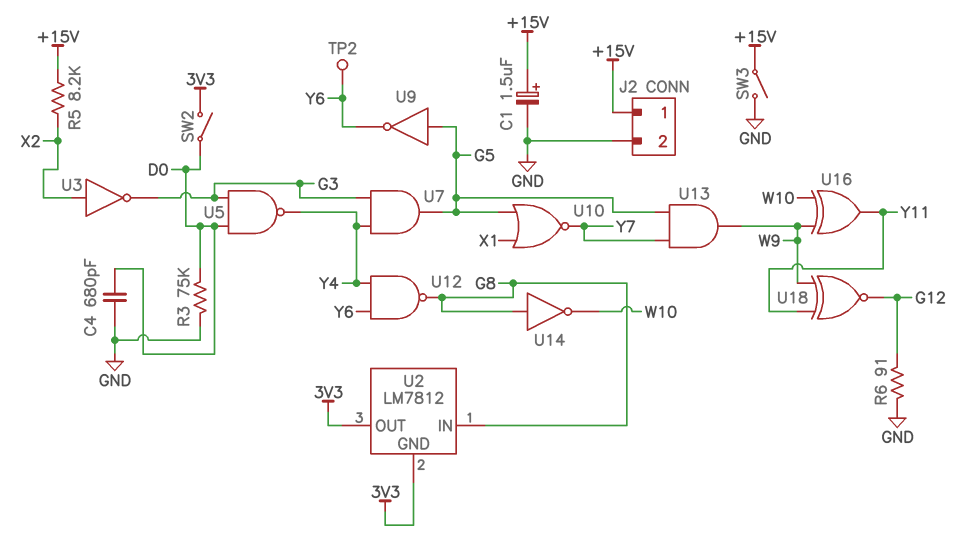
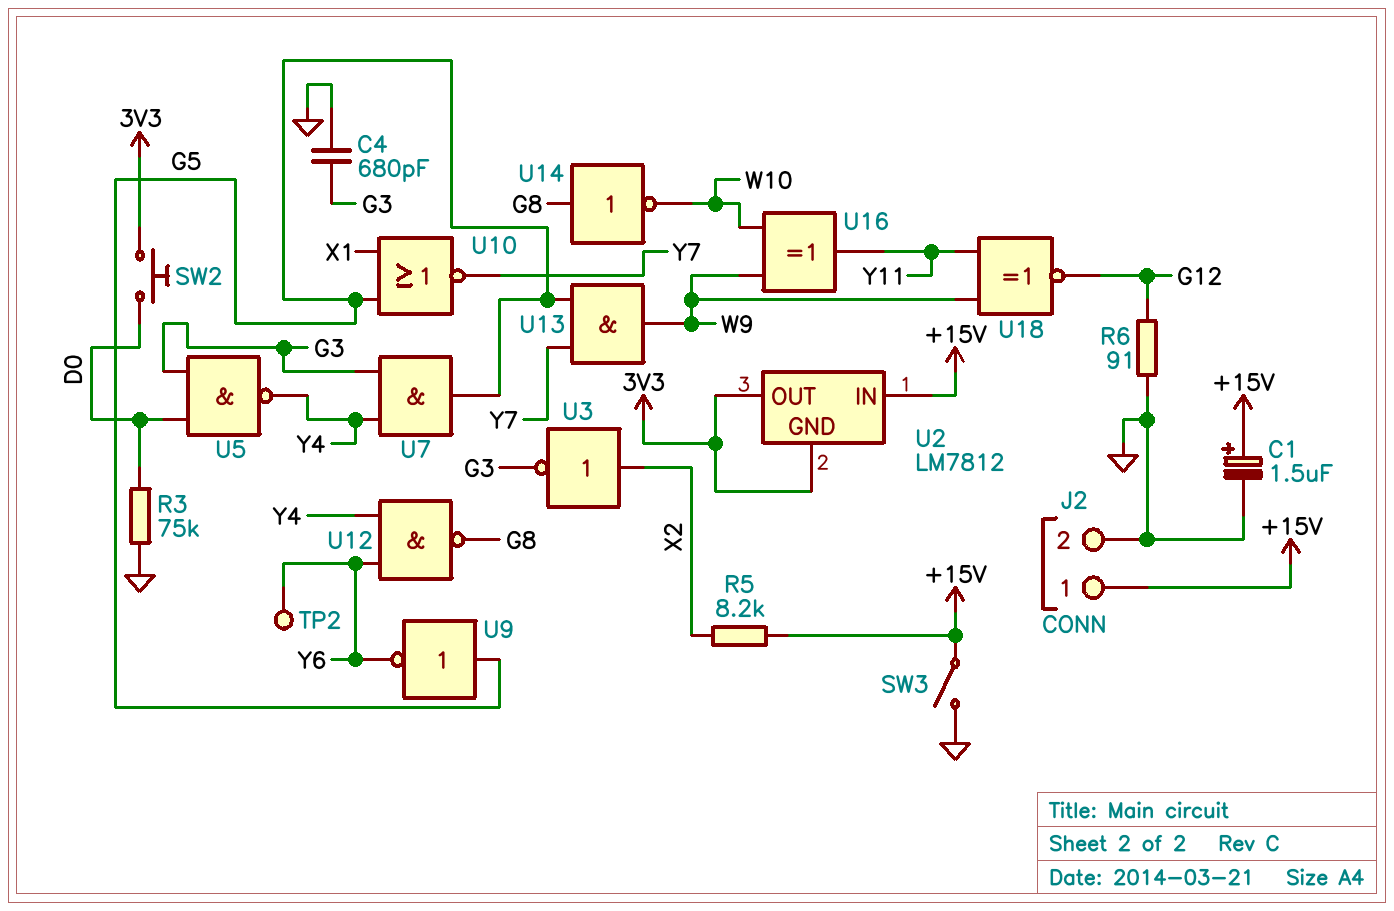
C4: 680pF (D0, GND) -> 680pF (G3, GND)
SW2: switch (3V3, D0) -> button (3V3, D0)
U2 pin IN: G8 -> +15V

